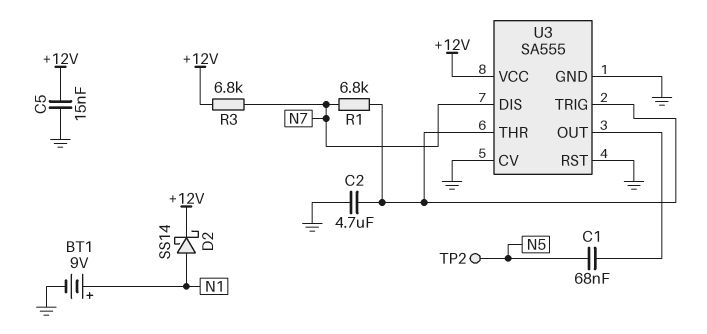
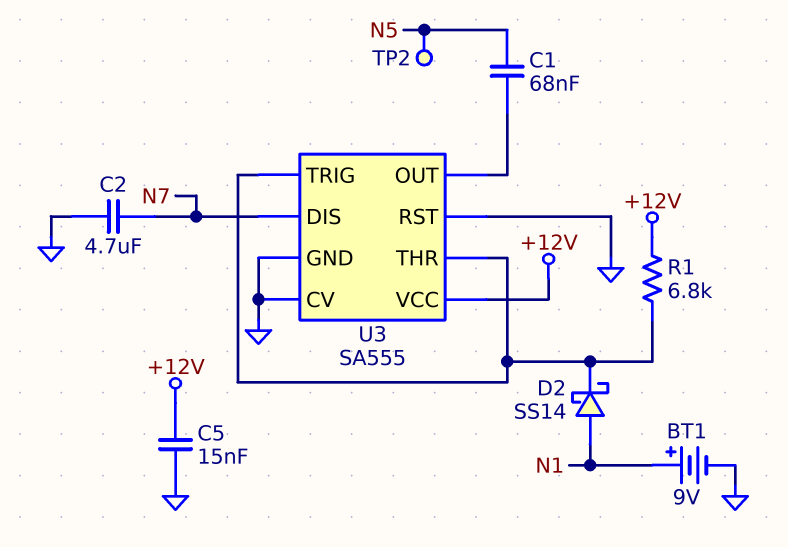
C2: 4.7uF (GND, U3/THR) -> 4.7uF (GND, N7)
D2: schottky SS14 (A N1, K +12V) -> schottky SS14 (A N1, K U3/THR)
R1: 6.8k (N7, U3/THR) -> 6.8k (+12V, U3/THR)
R3: 6.8k (+12V, N7) -> none

